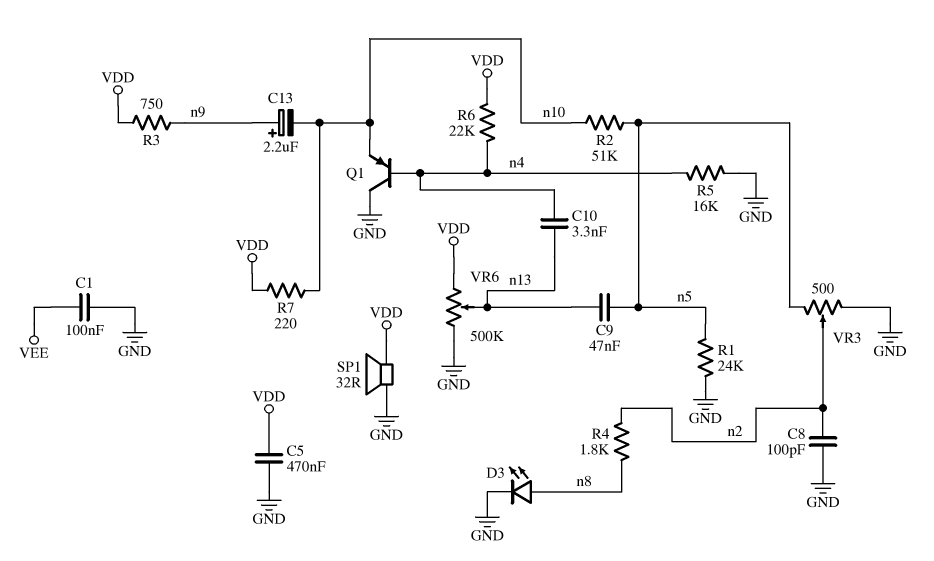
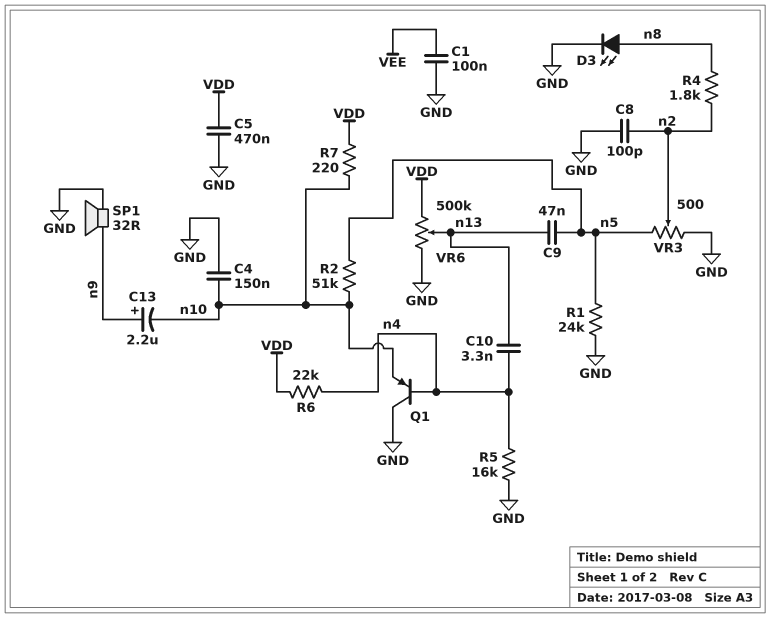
C4: none -> 150nF (GND, n10)
R3: 750 (VDD, n9) -> none
SP1: speaker 32R (GND, VDD) -> speaker 32R (GND, n9)

